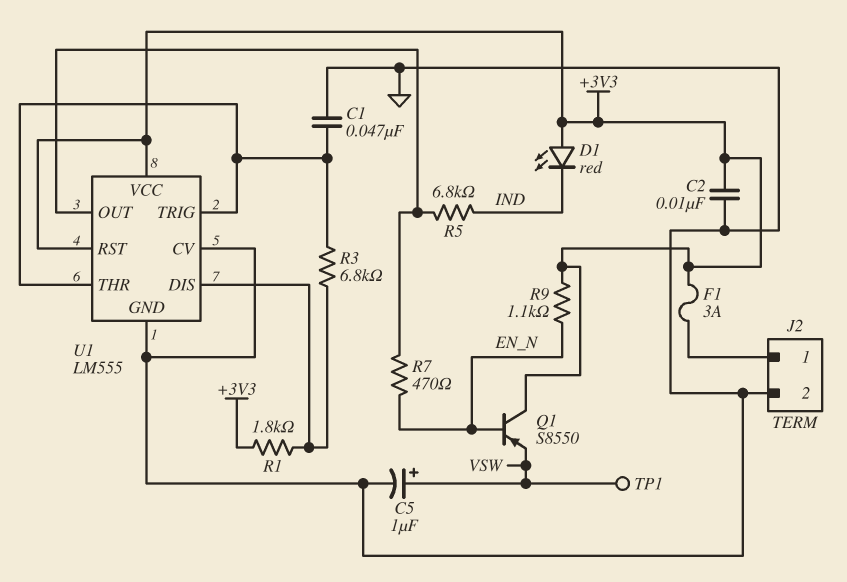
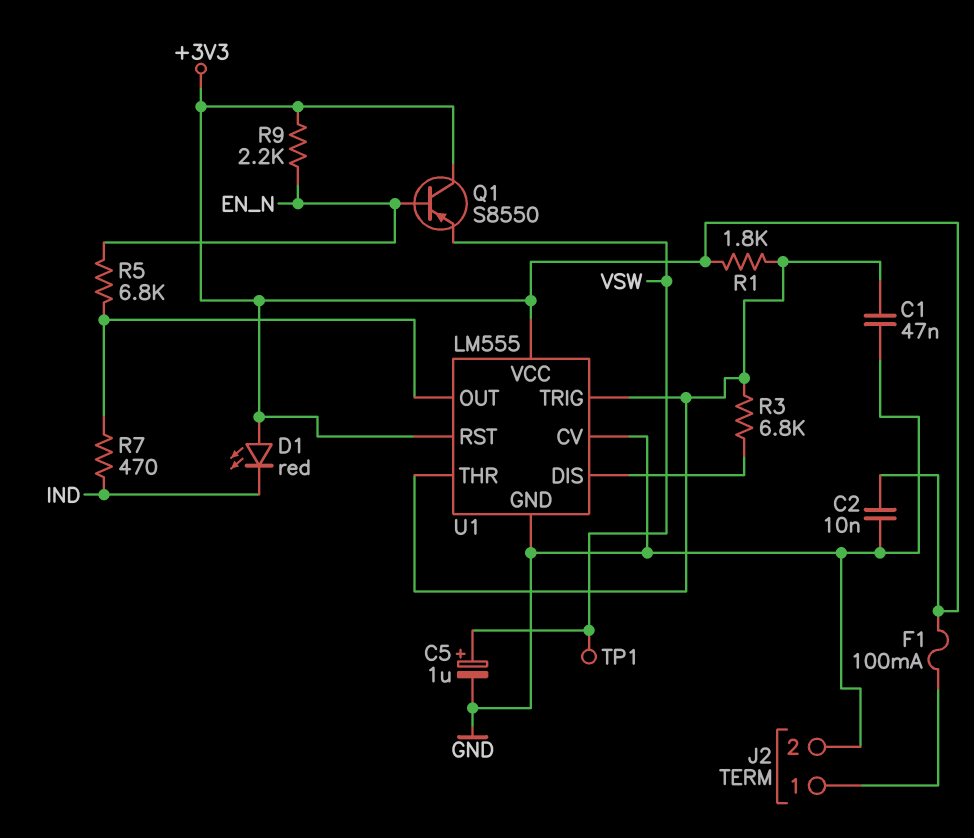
F1: 3A (+3V3, J2/1) -> 100mA (+3V3, J2/1)
R1: 1.8k (+3V3, U1/DIS) -> 1.8k (+3V3, U1/THR)
R5: 6.8k (IND, U1/OUT) -> 6.8k (EN_N, U1/OUT)
R7: 470 (EN_N, U1/OUT) -> 470 (IND, U1/OUT)
R9: 1.1k (+3V3, EN_N) -> 2.2k (+3V3, EN_N)

